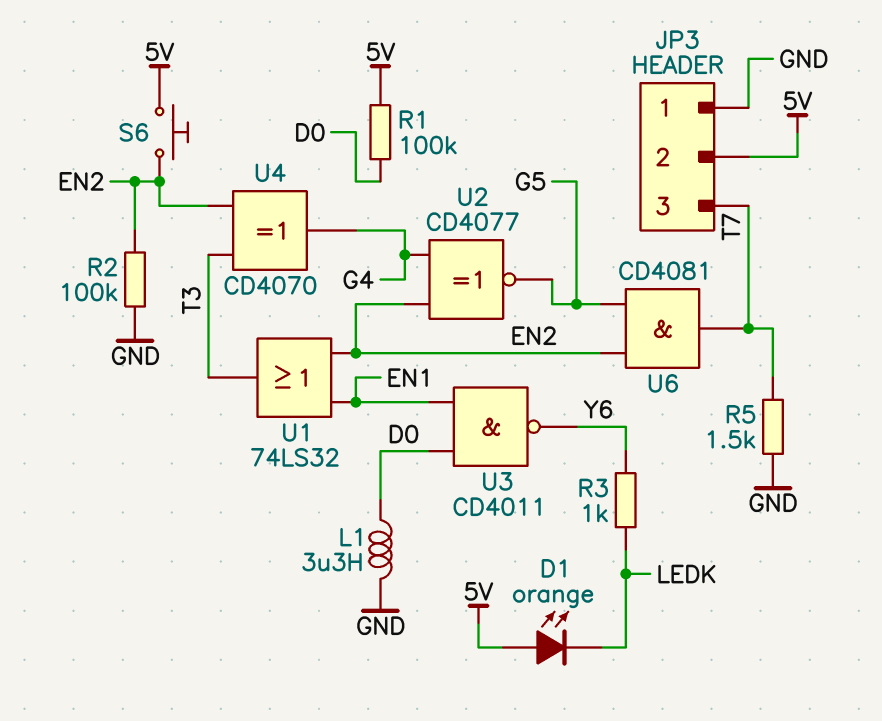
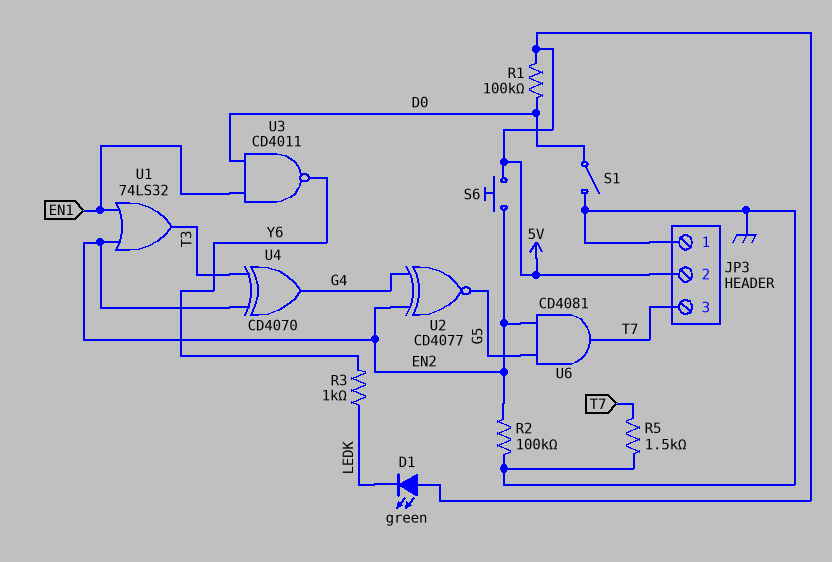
D1: LED orange (A 5V, K LEDK) -> LED green (A 5V, K LEDK)
L1: 3.3uH (D0, GND) -> none
S1: none -> switch (D0, GND)

